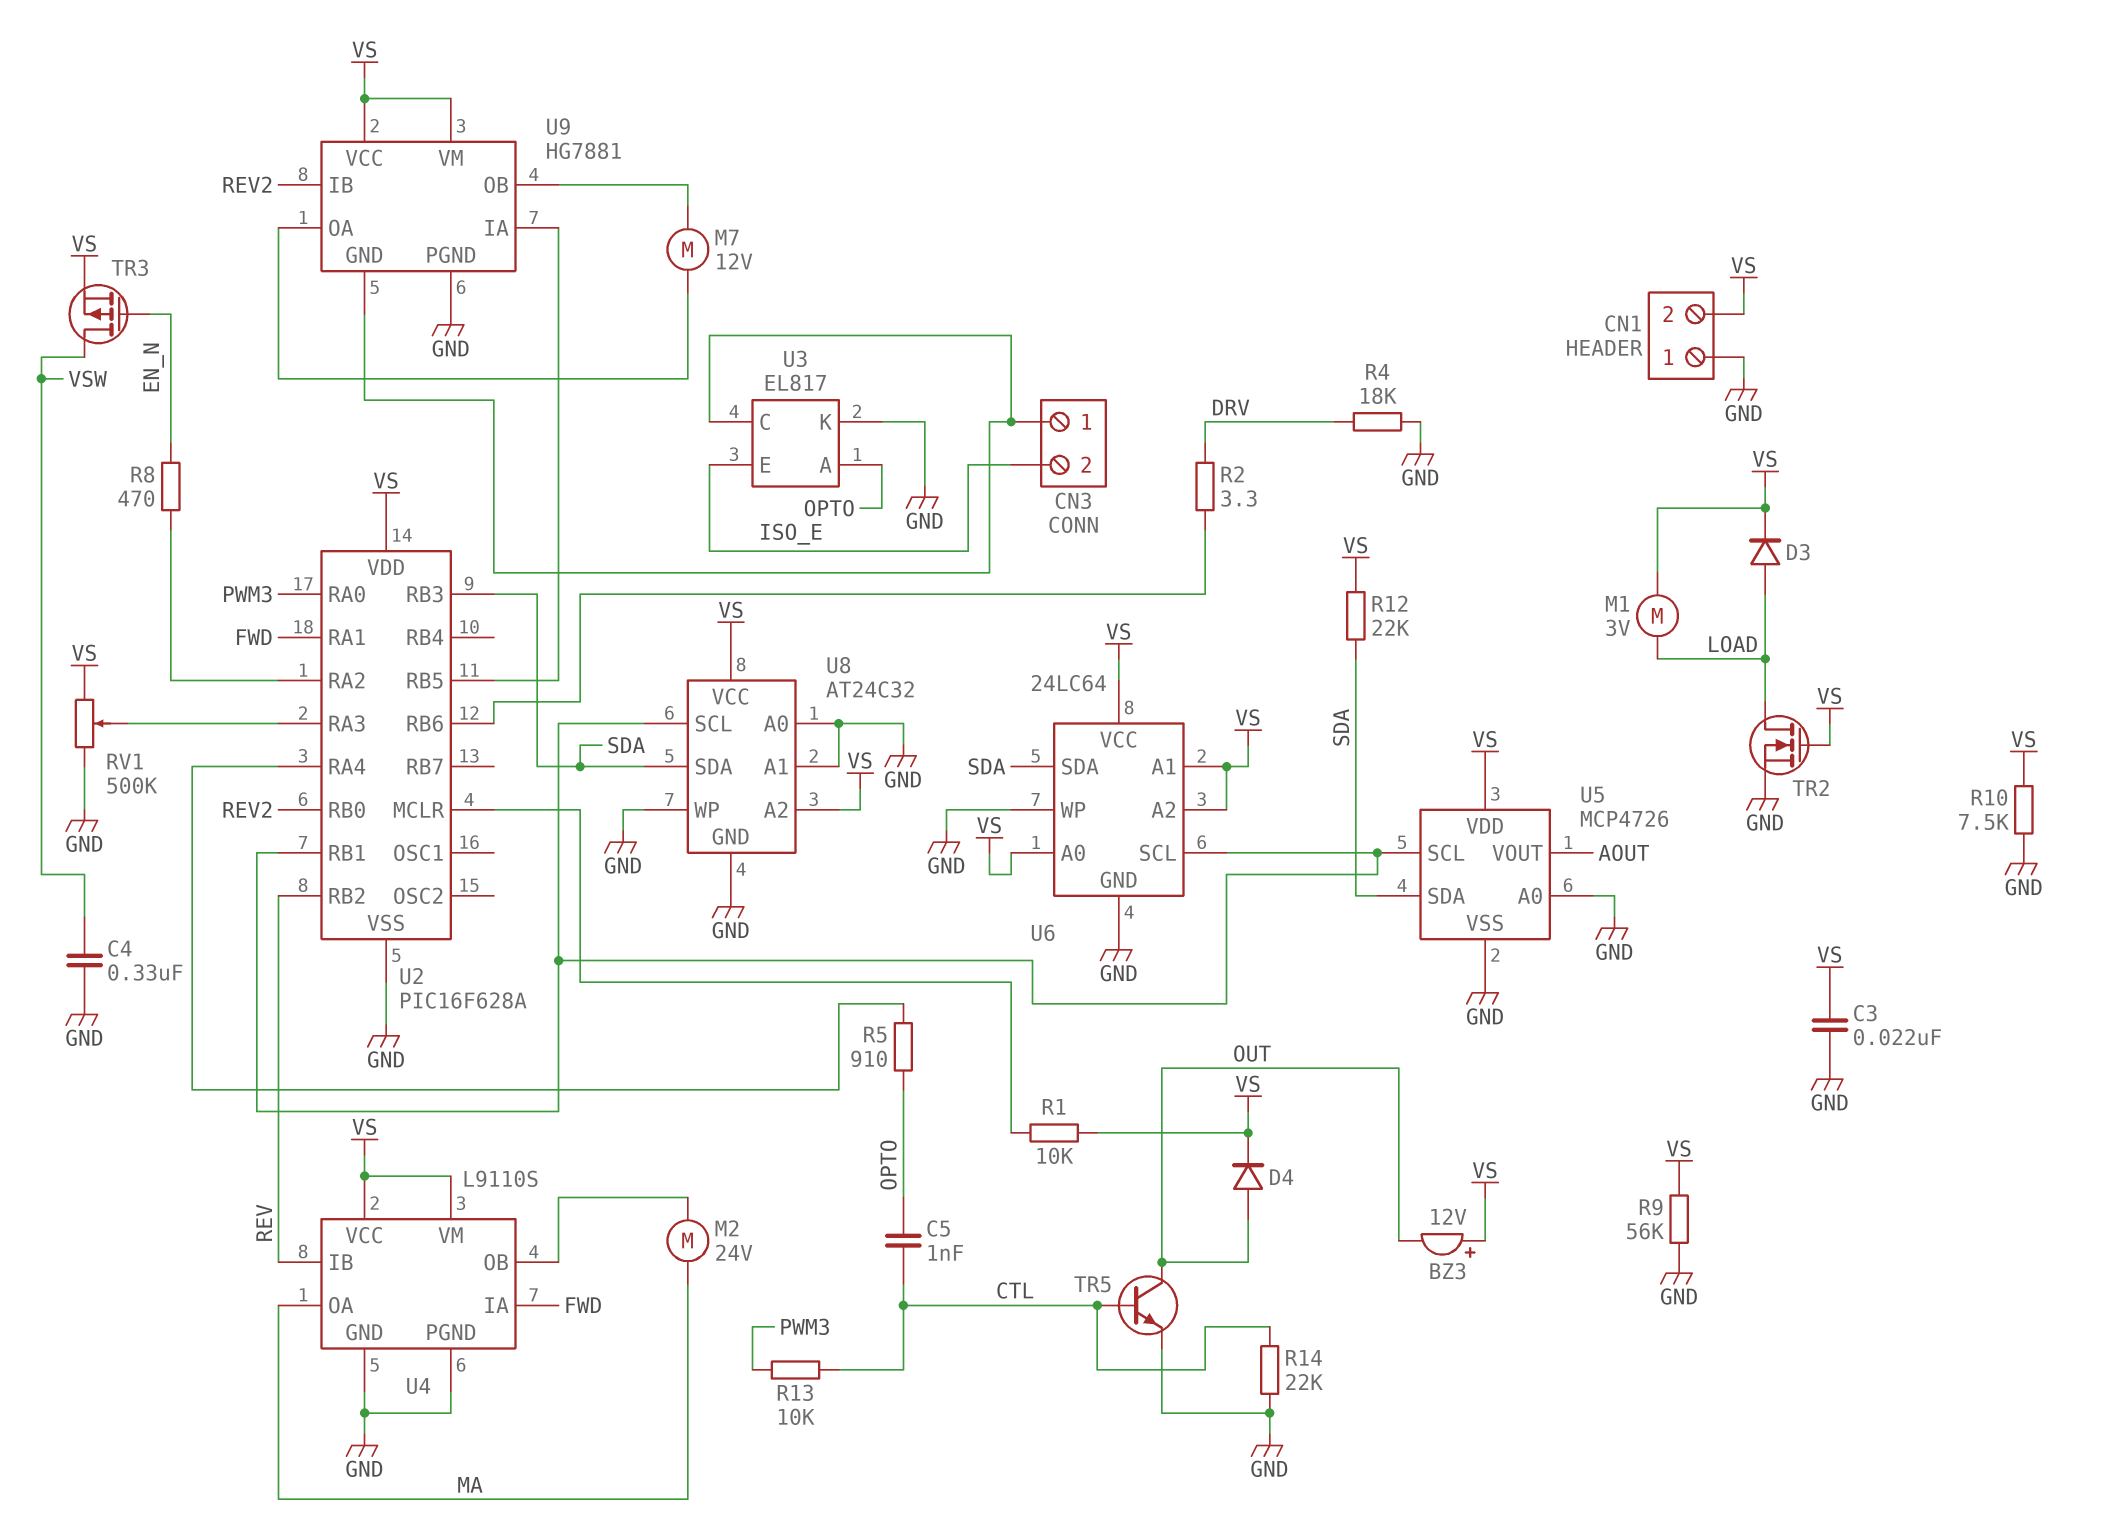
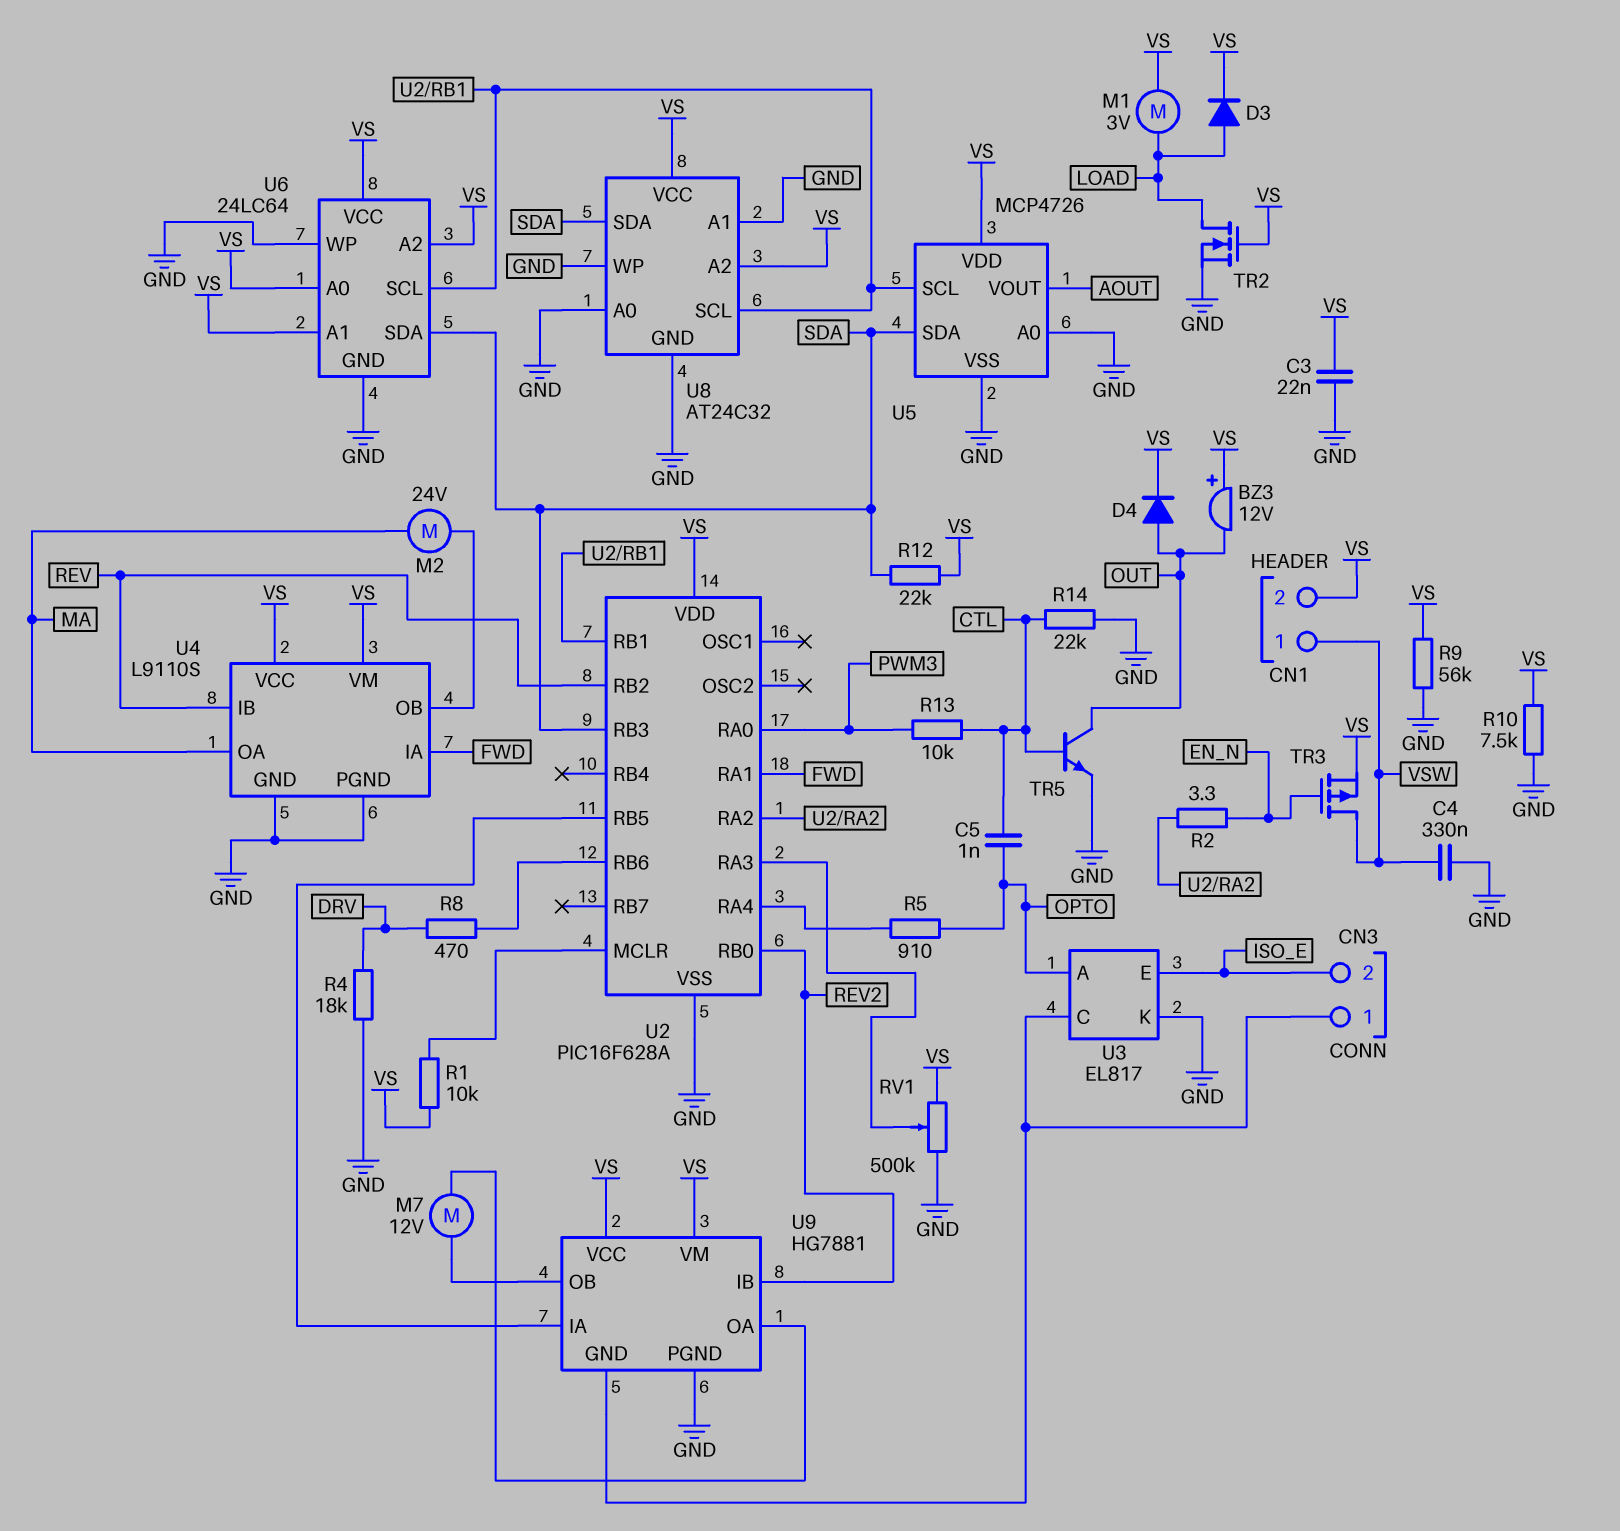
CN1 pin 1: GND -> VSW
R2: 3.3 (DRV, U2/RB6) -> 3.3 (EN_N, U2/RA2)
R8: 470 (EN_N, U2/RA2) -> 470 (DRV, U2/RB6)

